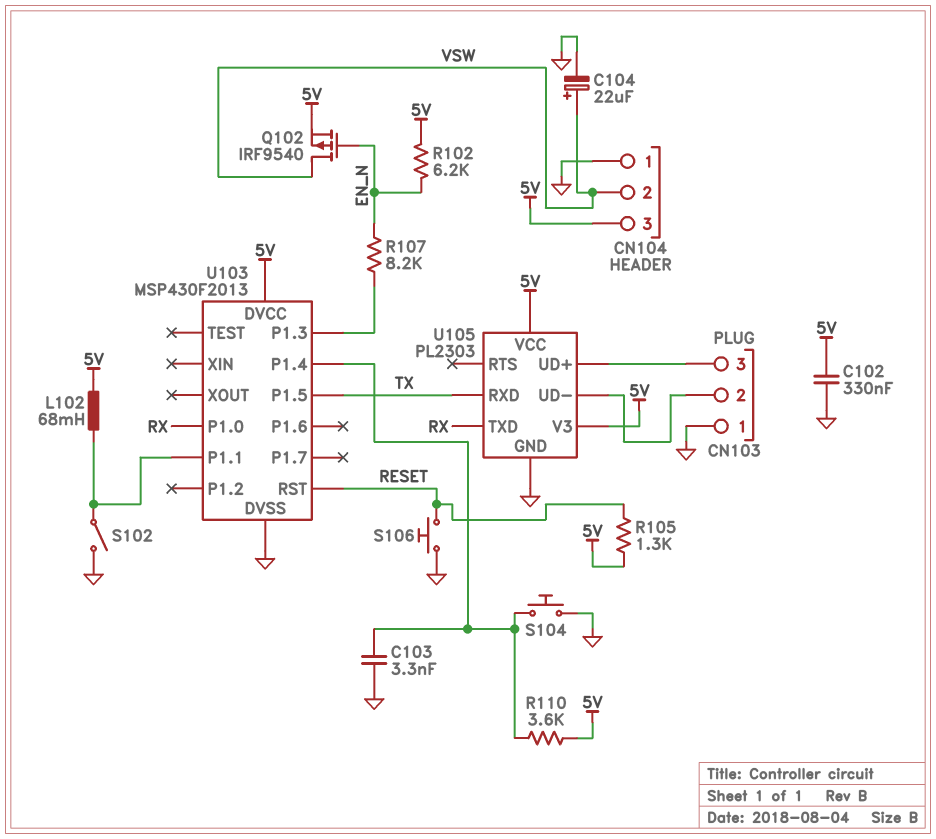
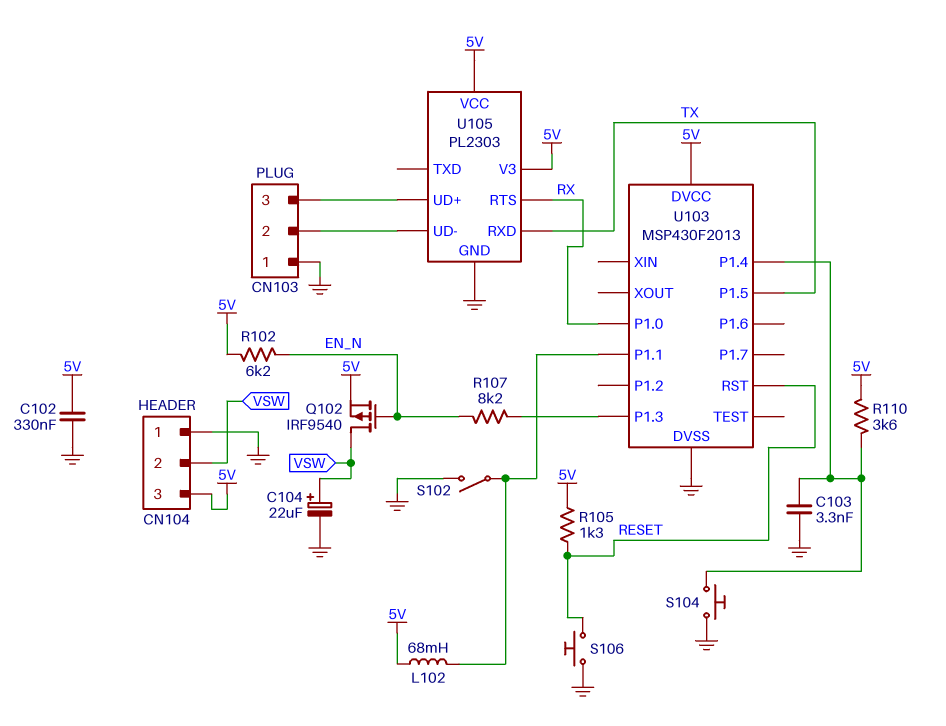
U105 pin RTS: none -> RX
U105 pin TXD: RX -> none

